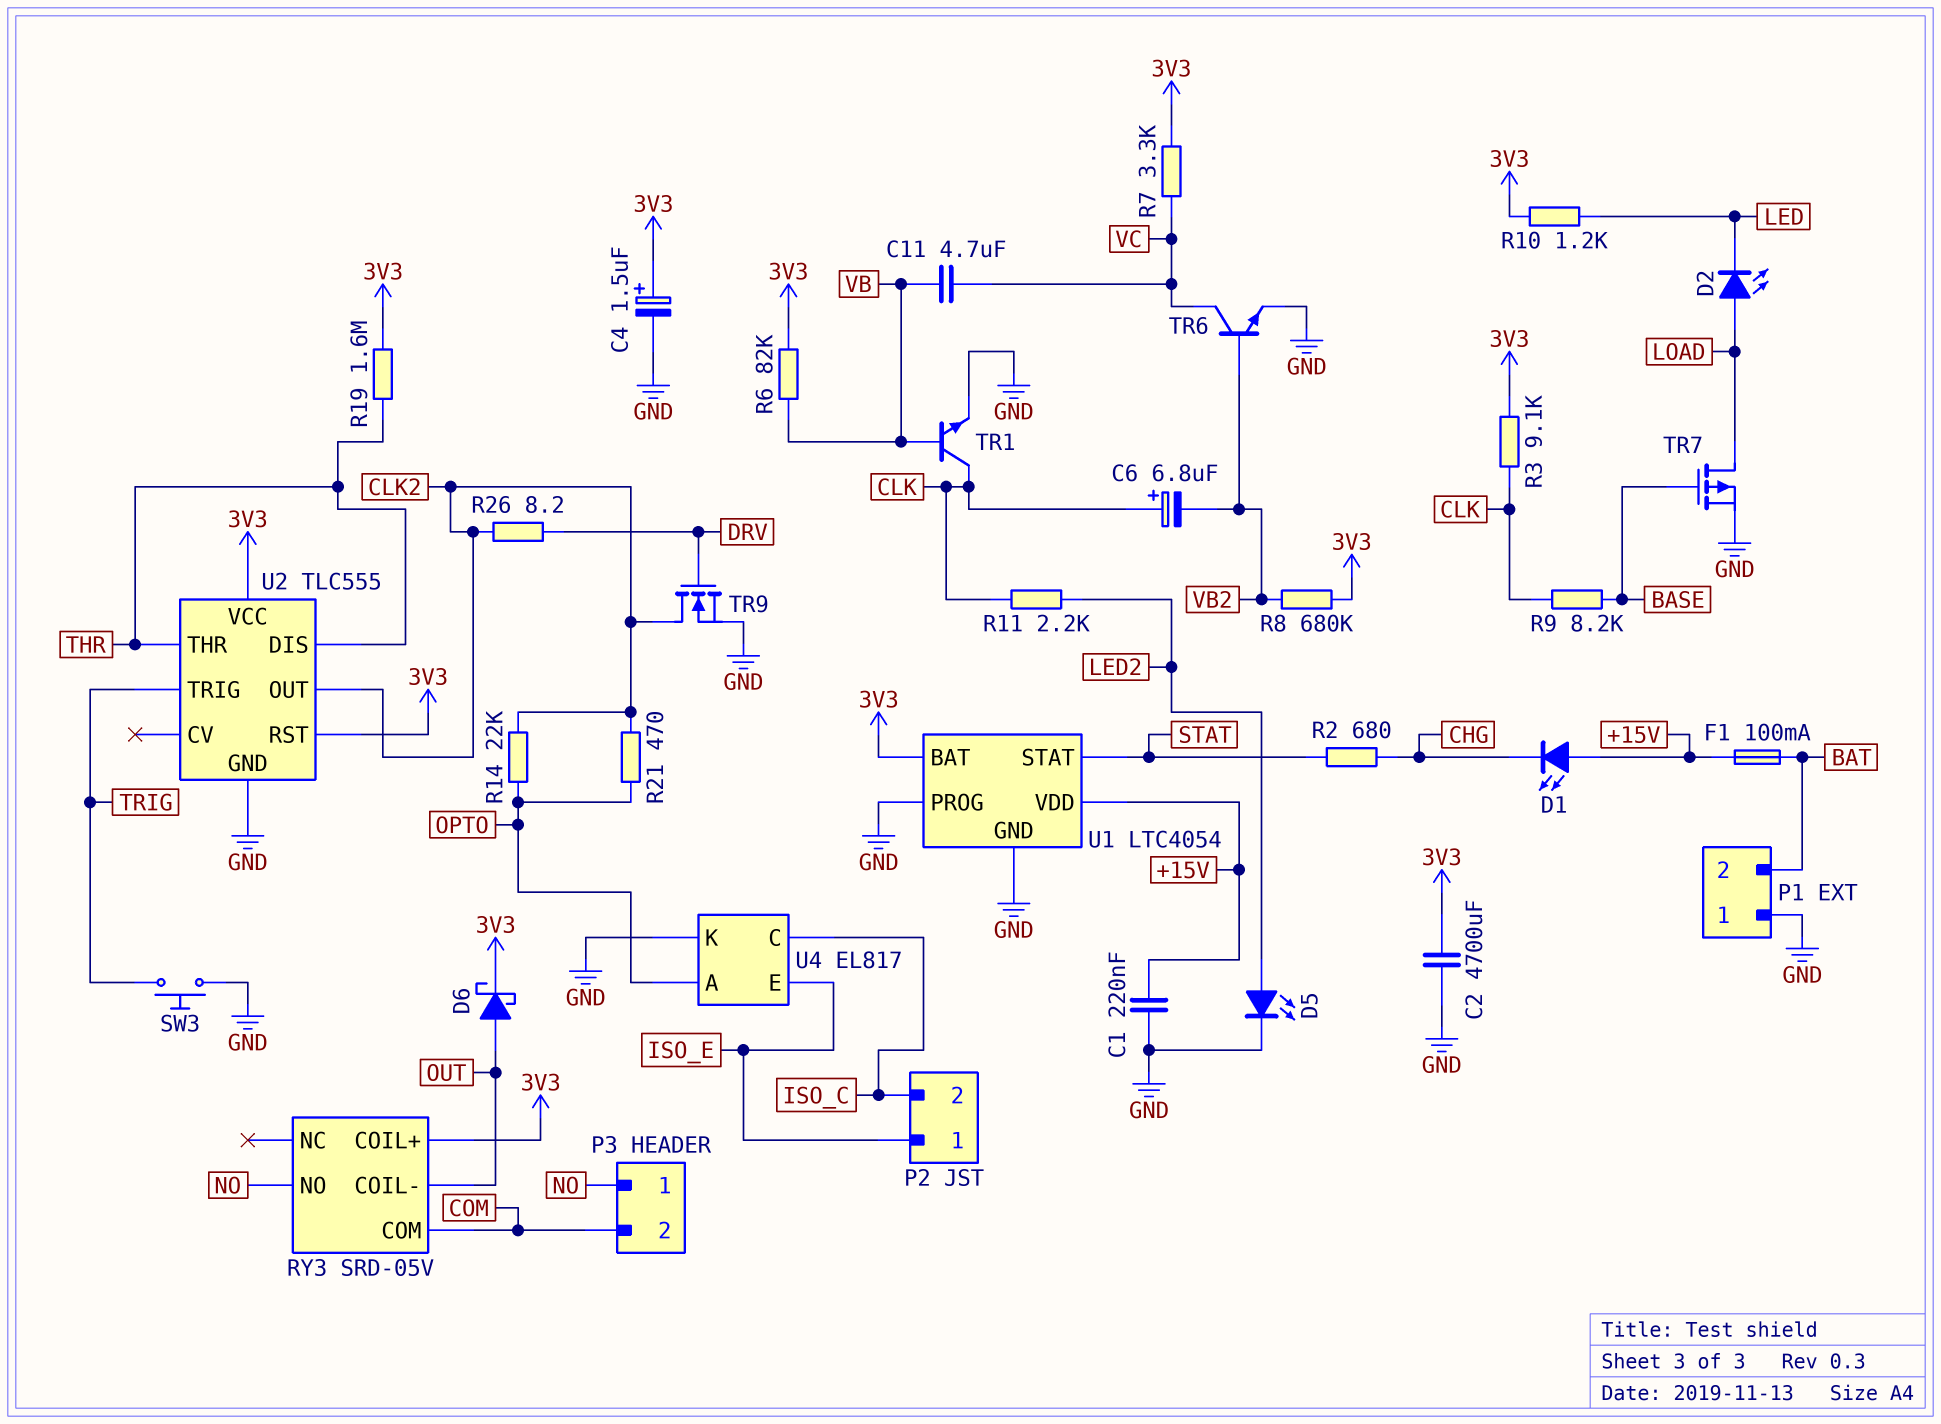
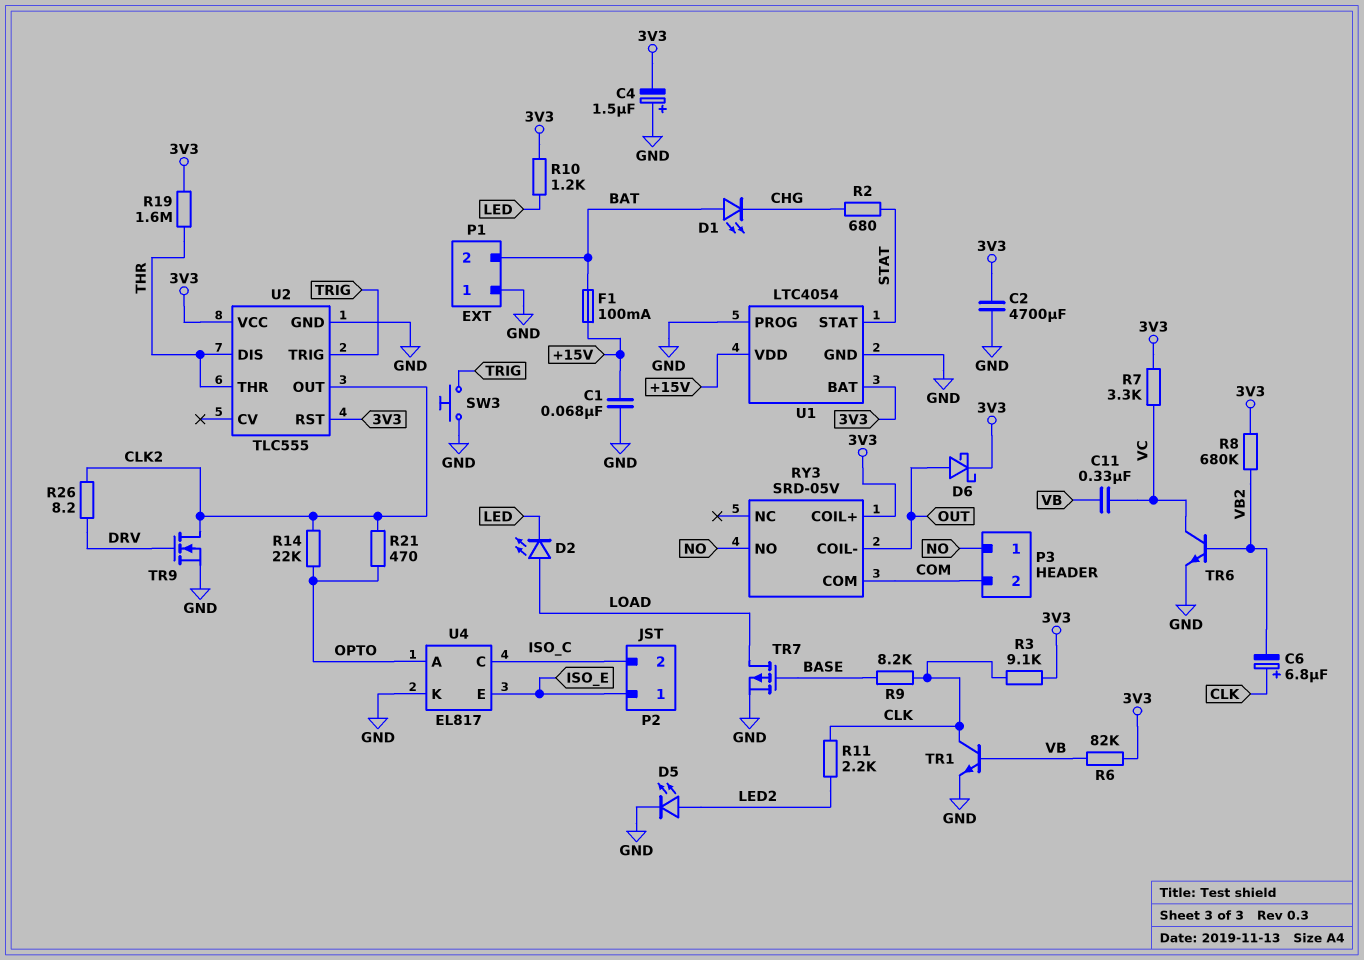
C1: 220nF (+15V, GND) -> 68nF (+15V, GND)
C4: 1.5uF (plus 3V3, minus GND) -> 1.5uF (plus GND, minus 3V3)
C11: 4.7uF (VB, VC) -> 330nF (VB, VC)
D1: LED (A +15V, K CHG) -> LED (A BAT, K CHG)

